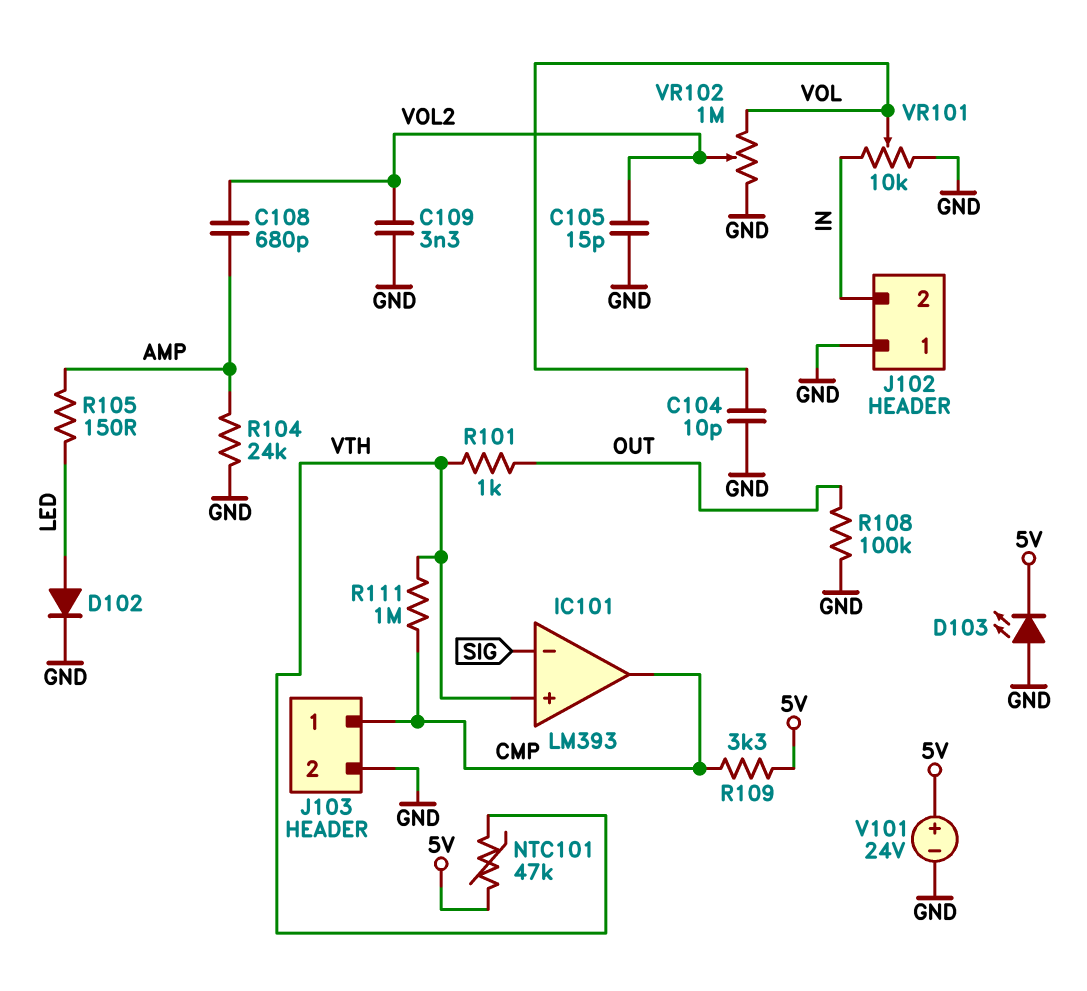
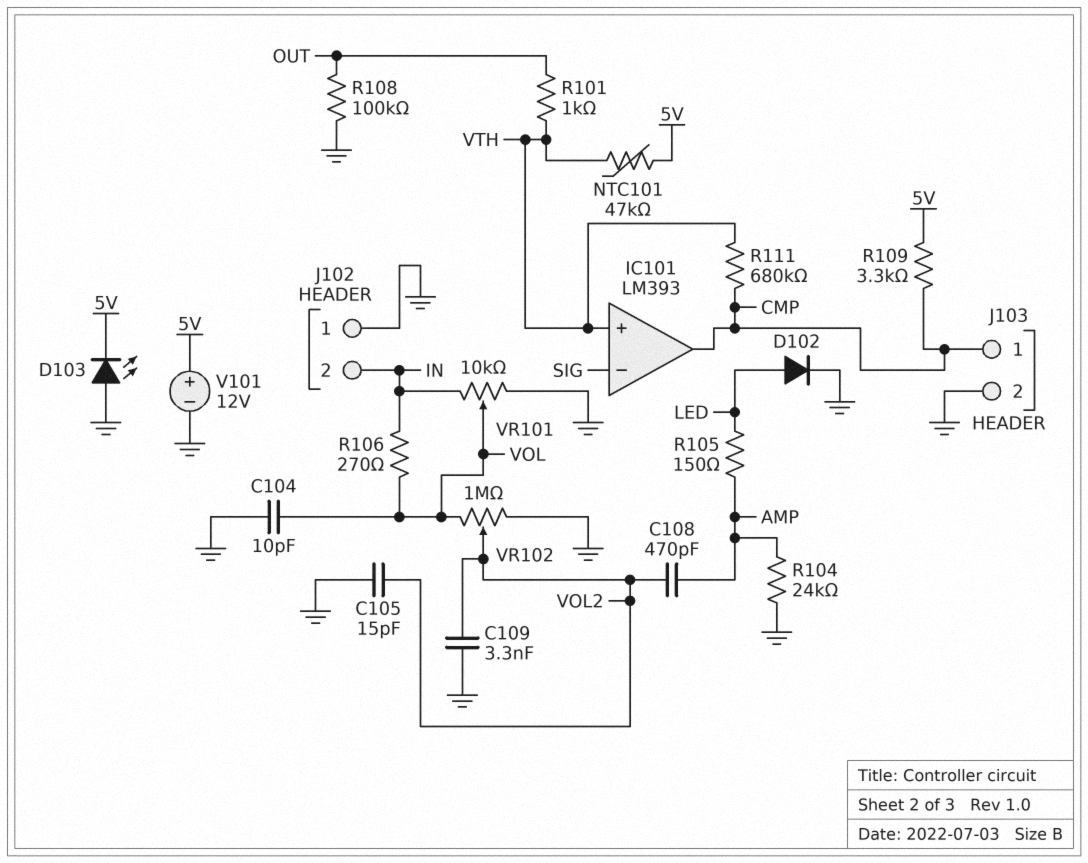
C108: 680pF (AMP, VOL2) -> 470pF (AMP, VOL2)
R106: none -> 270 (IN, VOL)
R111: 1M (CMP, VTH) -> 680k (CMP, VTH)
V101: 24V (plus 5V, minus GND) -> 12V (plus 5V, minus GND)

